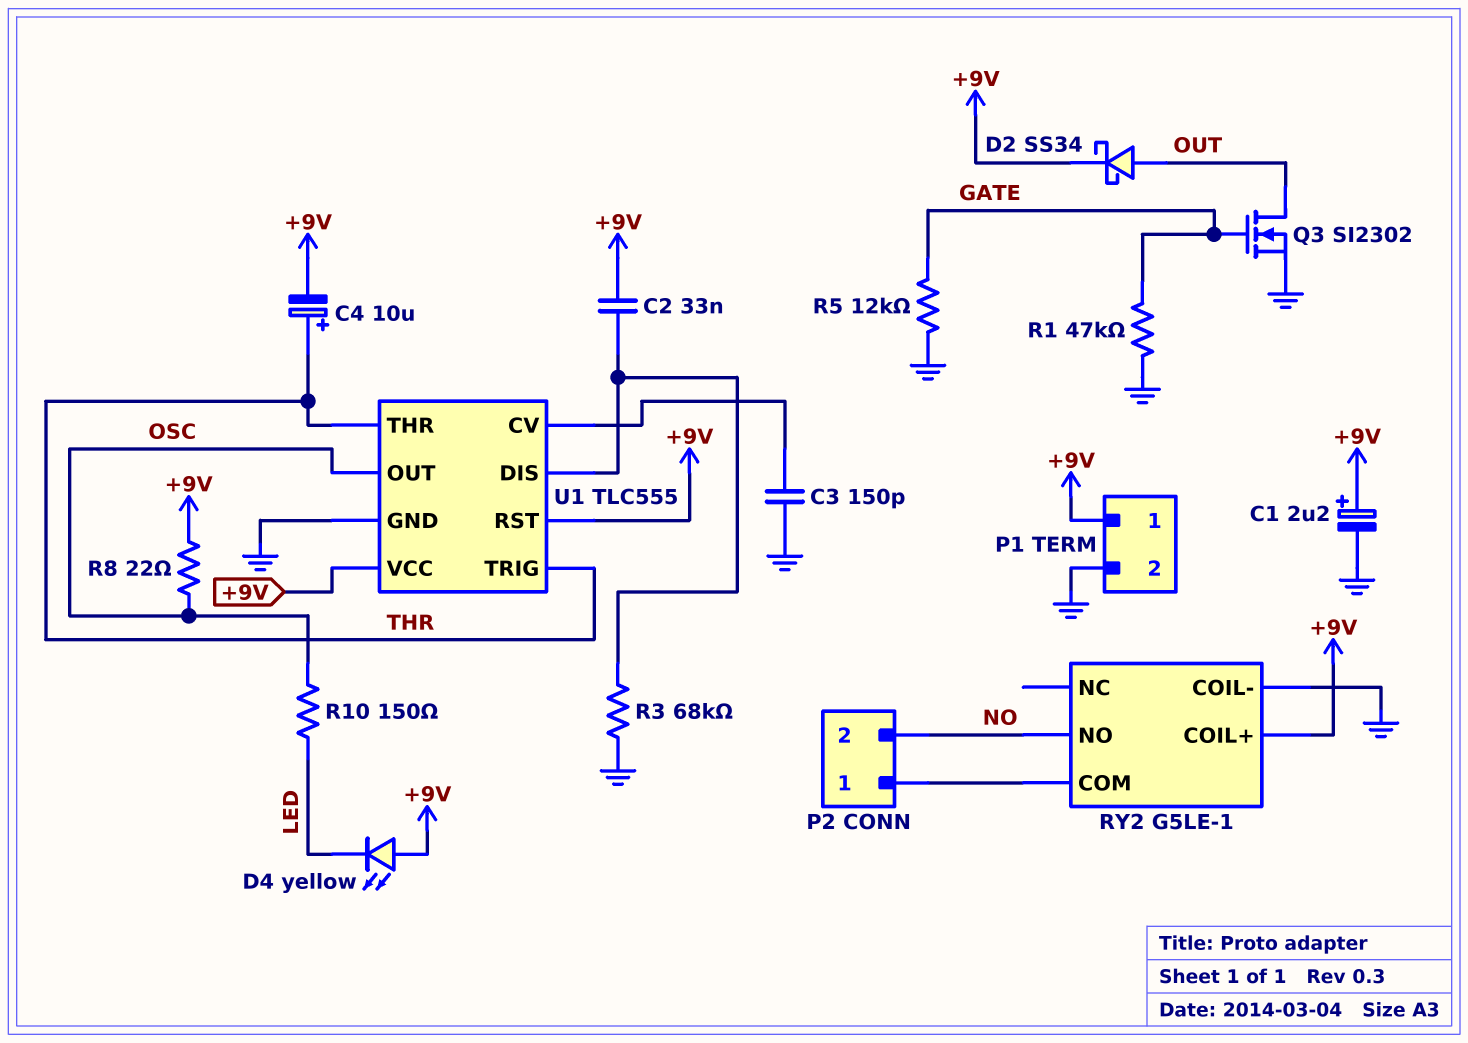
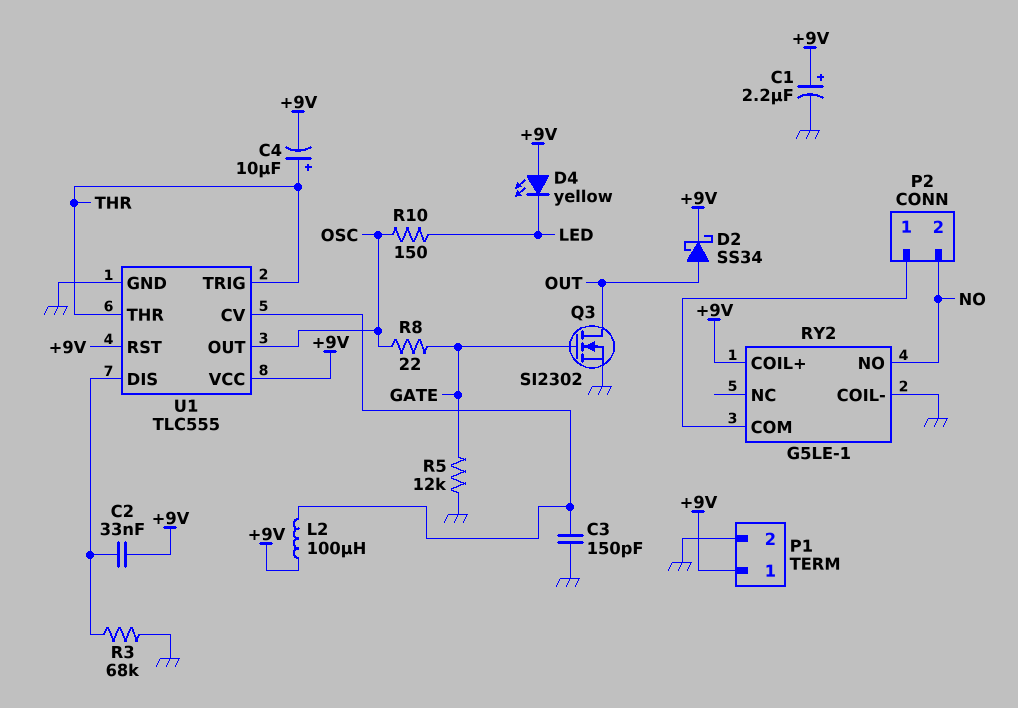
L2: none -> 100uH (+9V, U1/CV)
R1: 47k (GATE, GND) -> none
R8: 22 (+9V, OSC) -> 22 (GATE, OSC)

